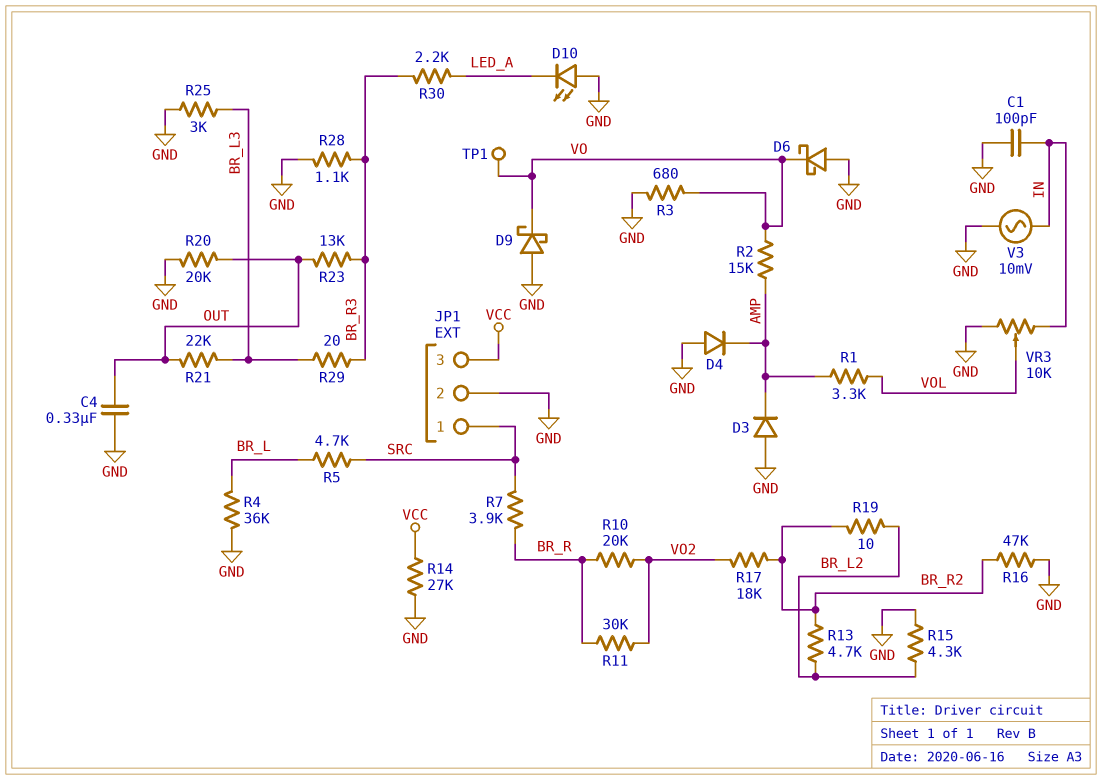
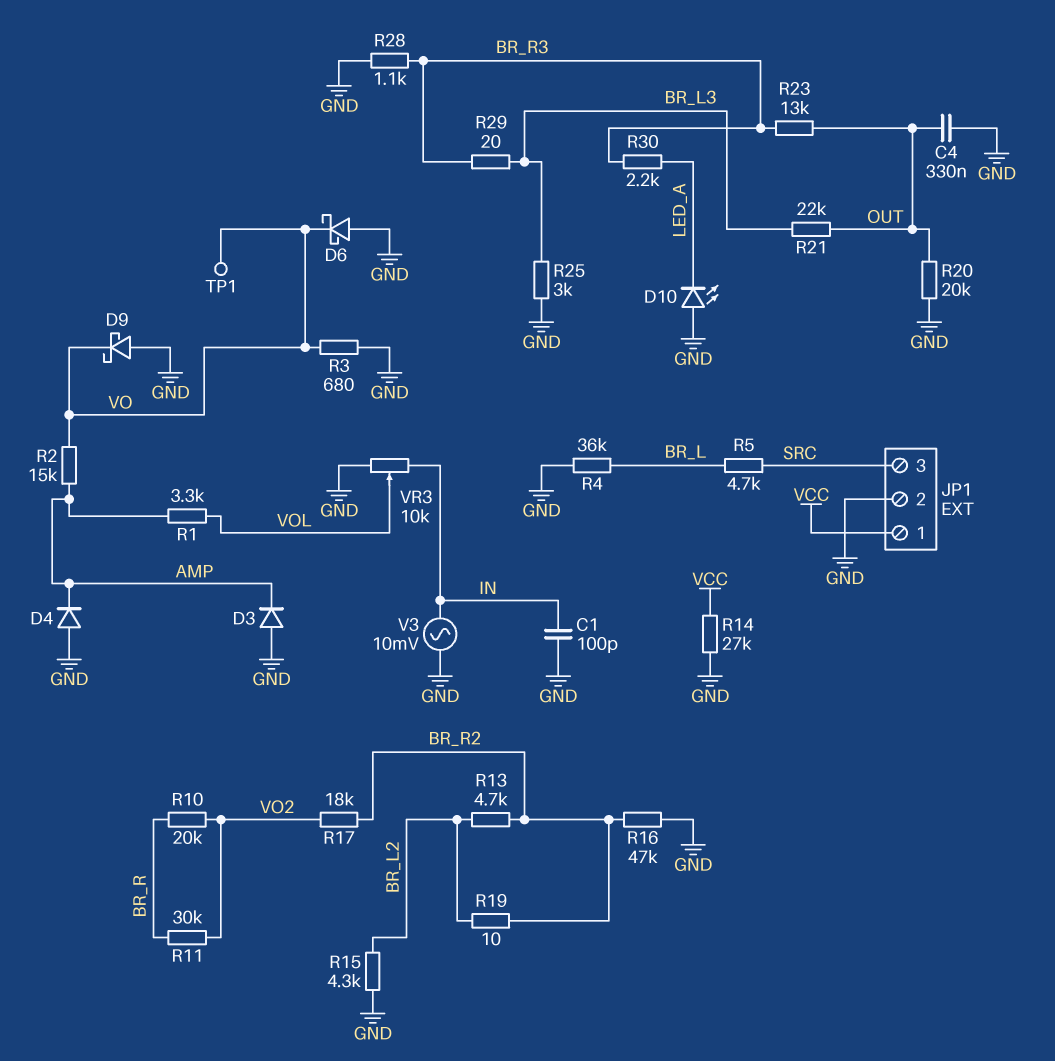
JP1 pin 1: SRC -> VCC
JP1 pin 3: VCC -> SRC
R7: 3.9k (BR_R, SRC) -> none

